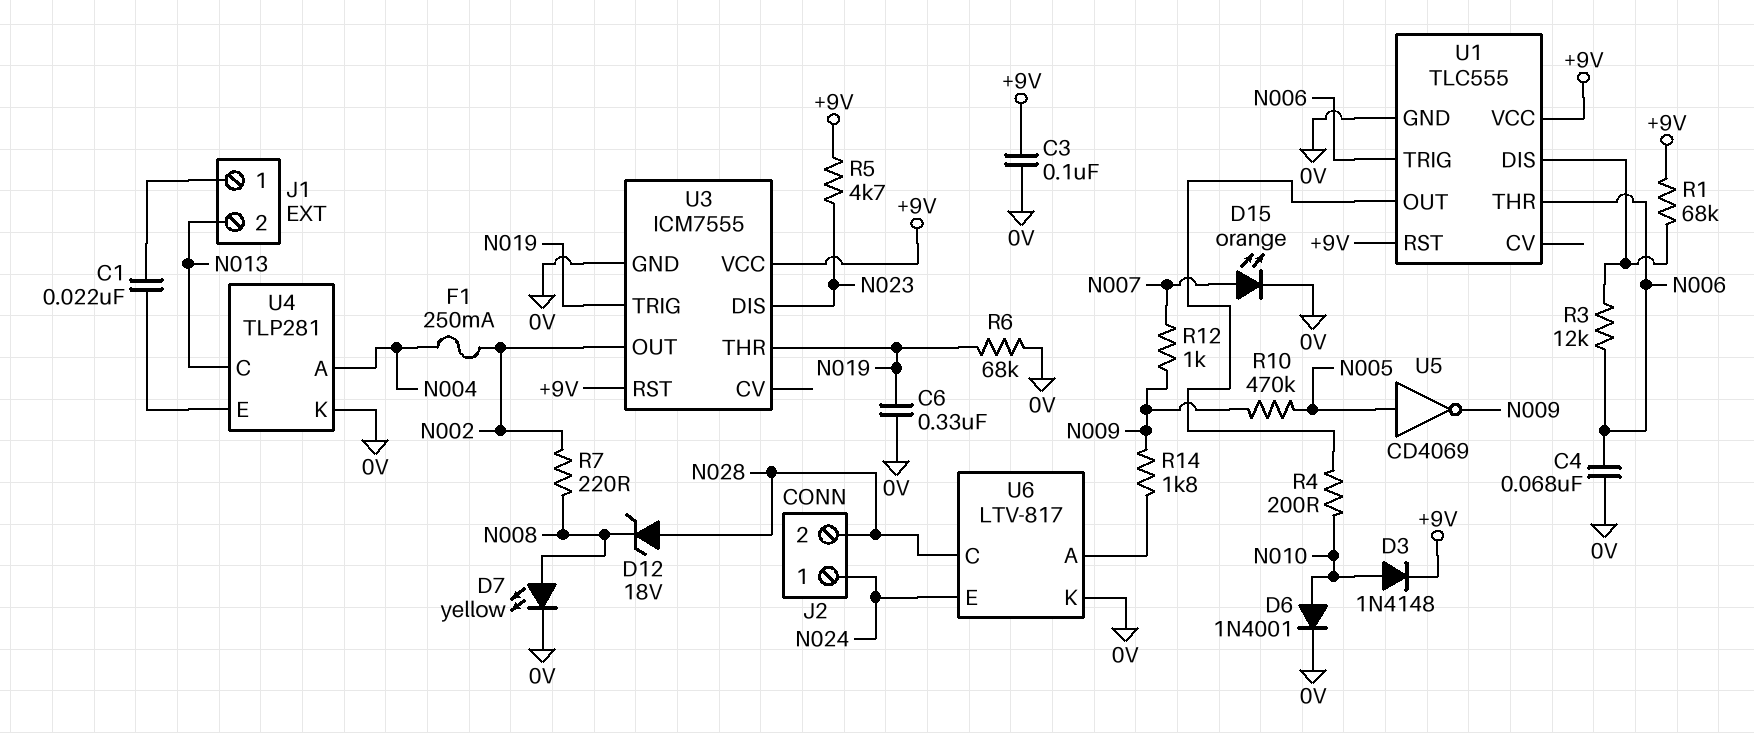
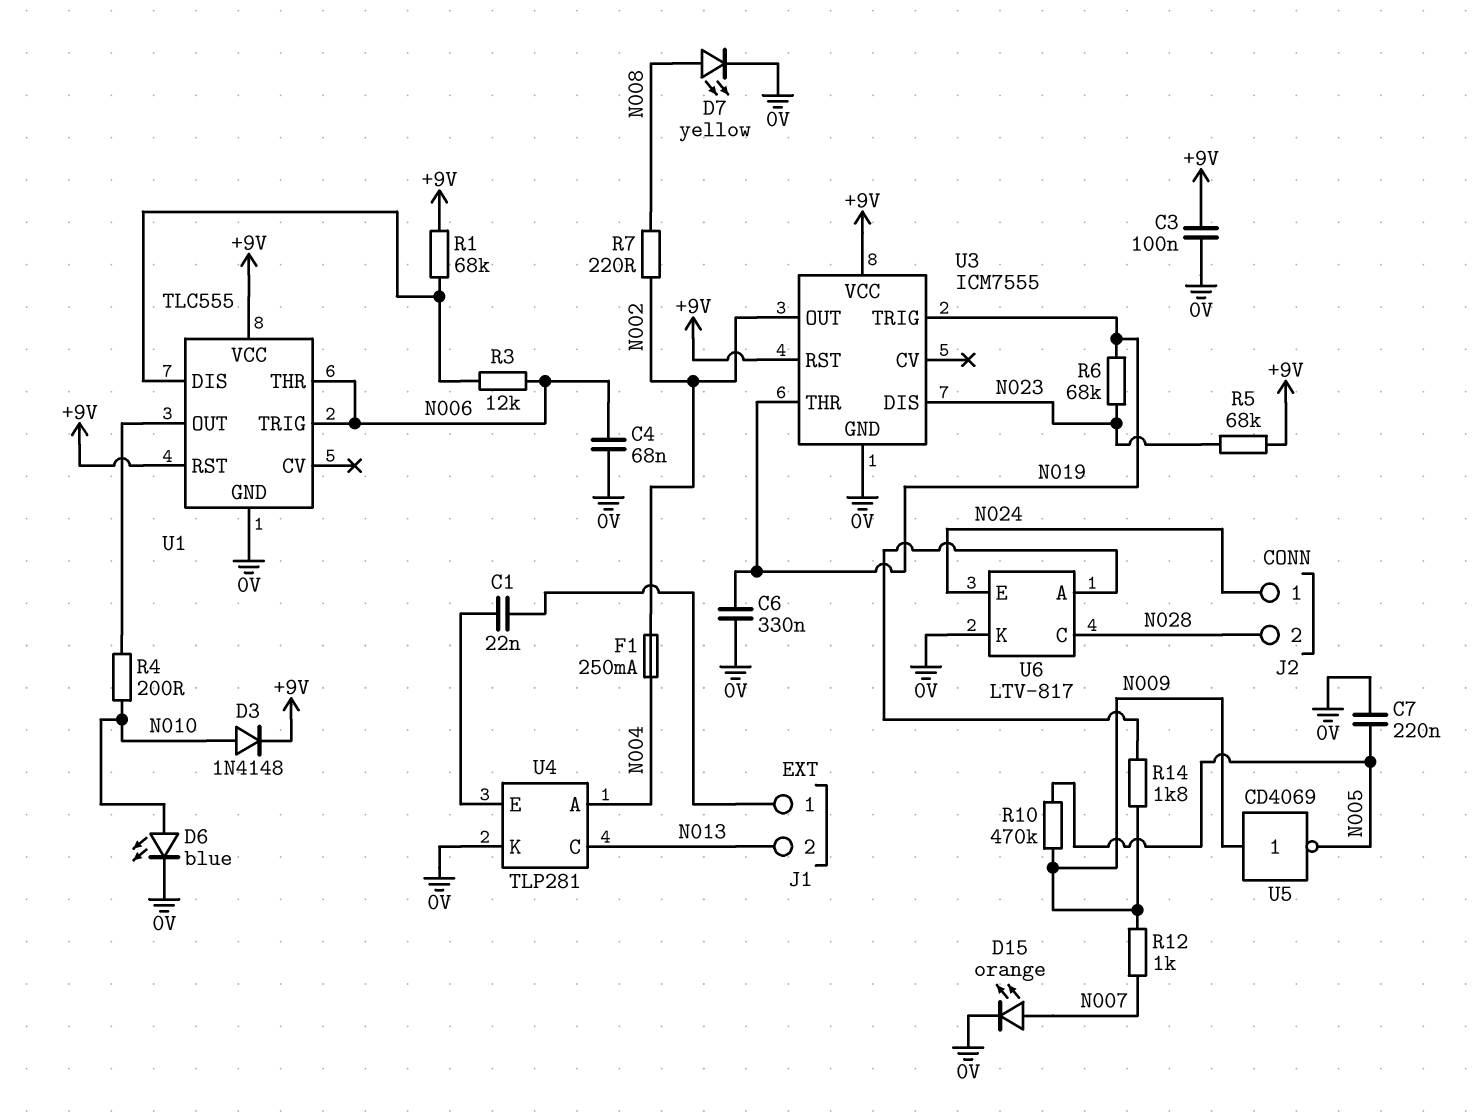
C7: none -> 220nF (0V, N005)
D6: diode 1N4001 (A N010, K 0V) -> LED blue (A N010, K 0V)
D12: zener 18V (A N028, K N008) -> none
R5: 4.7k (+9V, N023) -> 68k (+9V, N023)
R6: 68k (0V, N019) -> 68k (N019, N023)
U5: NOT CD4069 (in N005, out N009) -> NOT CD4069 (in N009, out N005)

